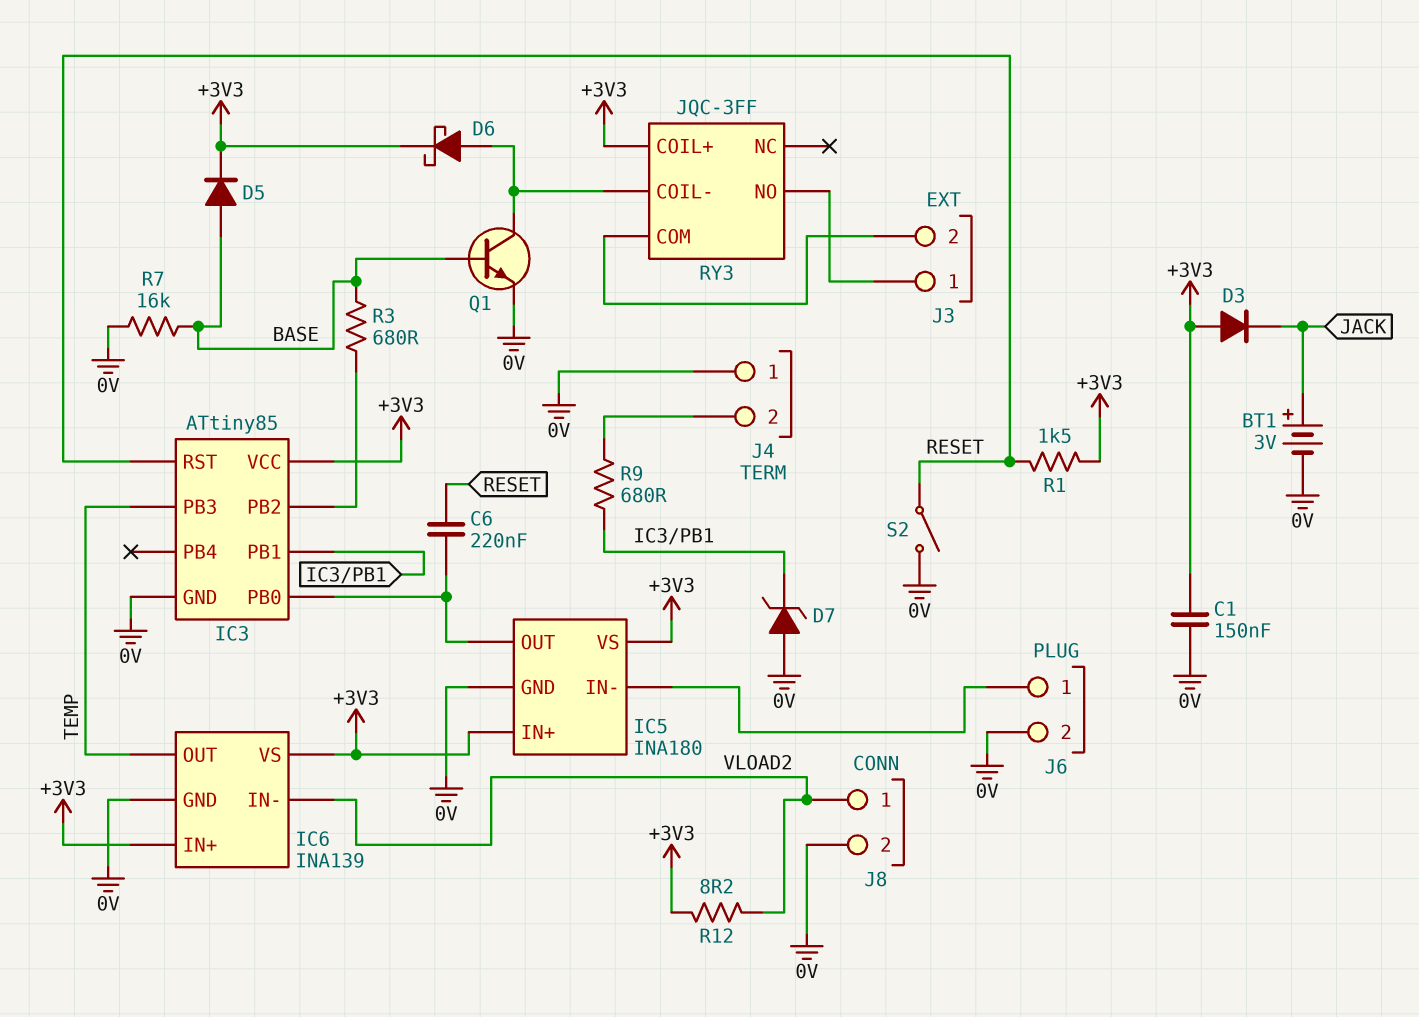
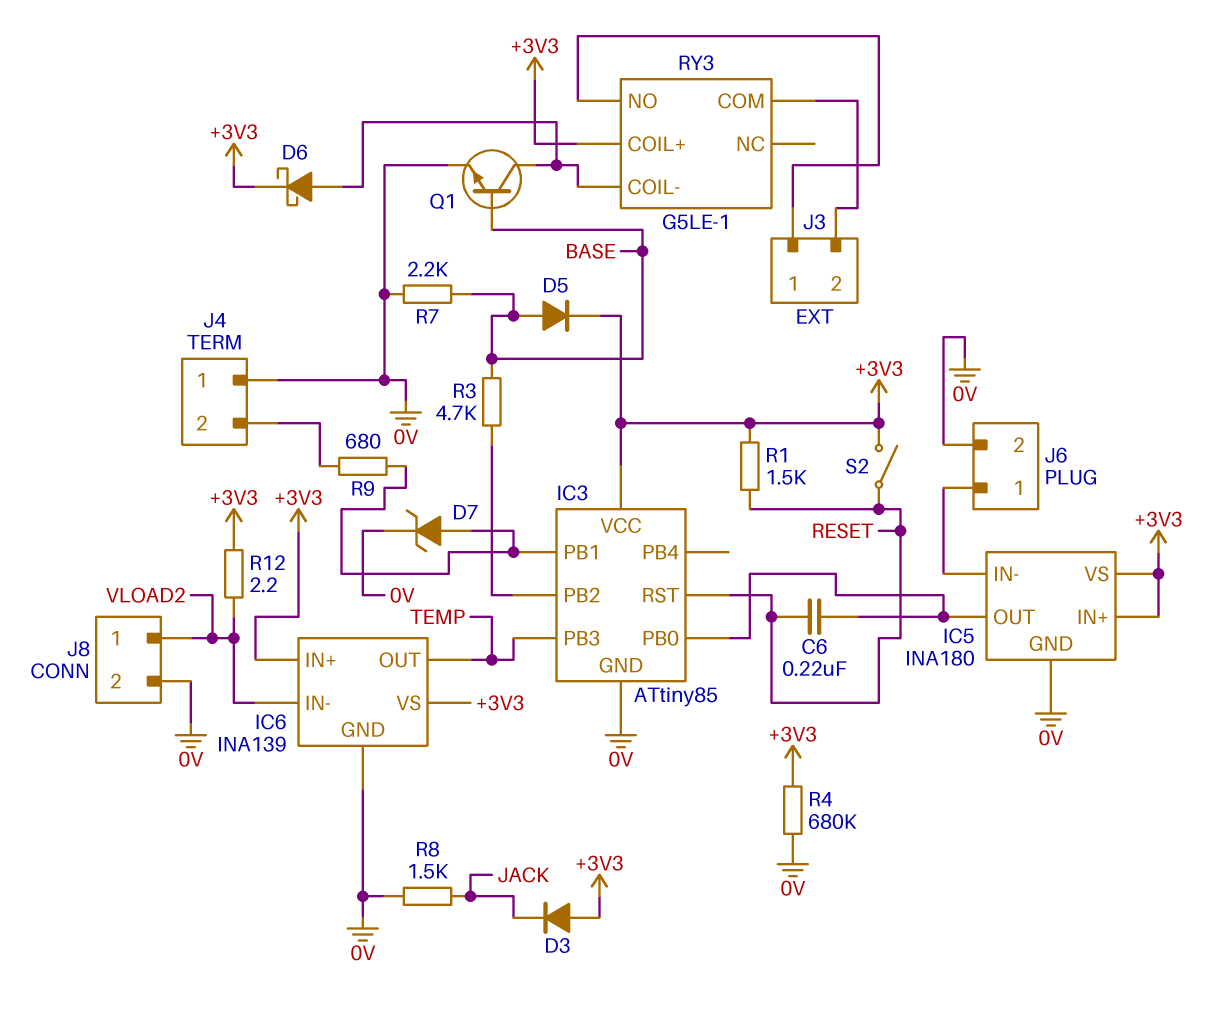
BT1: 3V (plus JACK, minus 0V) -> none
C1: 150nF (+3V3, 0V) -> none
D7: zener (A 0V, K IC3/PB1) -> zener (A IC3/PB1, K 0V)
R3: 680 (BASE, IC3/PB2) -> 4.7k (BASE, IC3/PB2)
R4: none -> 680k (+3V3, 0V)
R7: 16k (0V, BASE) -> 2.2k (0V, BASE)
R8: none -> 1.5k (0V, JACK)
R12: 8.2 (+3V3, VLOAD2) -> 2.2 (+3V3, VLOAD2)
RY3: JQC-3FF -> G5LE-1
S2: switch (0V, RESET) -> switch (+3V3, RESET)

